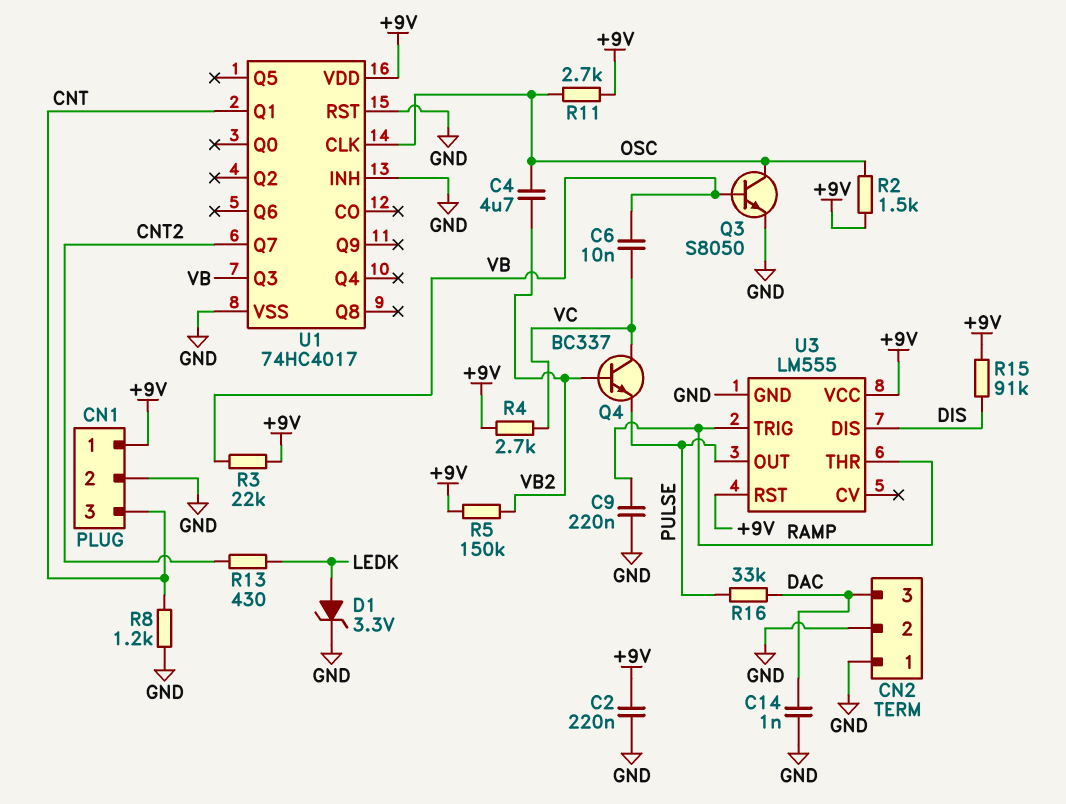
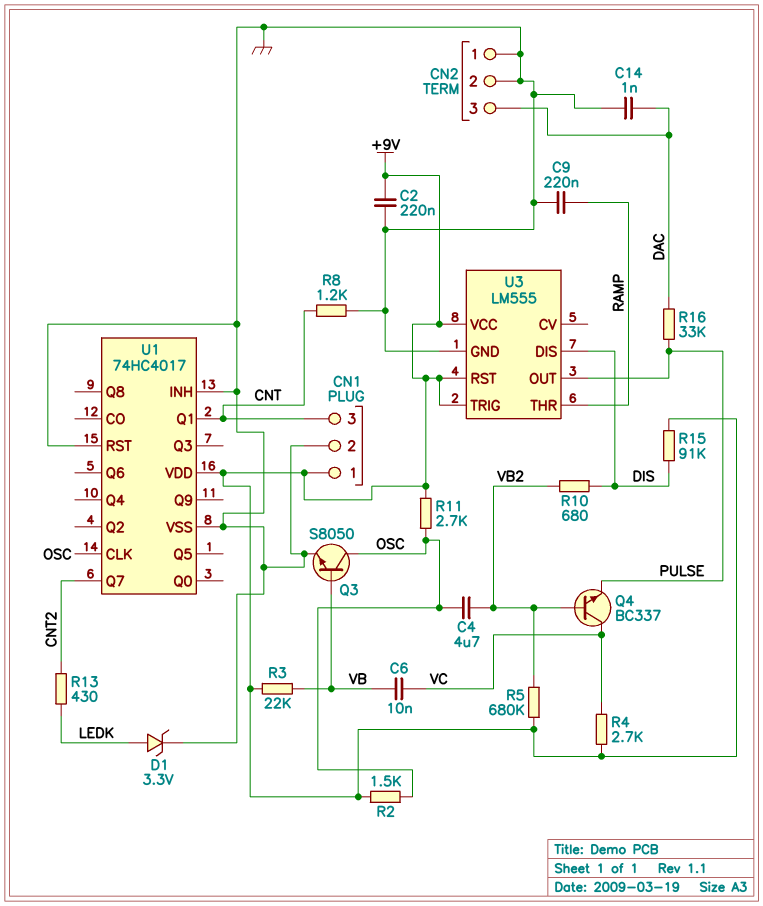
R5: 150k (+9V, VB2) -> 680k (+9V, VB2)
R10: none -> 680 (DIS, VB2)
U1 pin Q3: VB -> none
U3 pin TRIG: RAMP -> +9V

